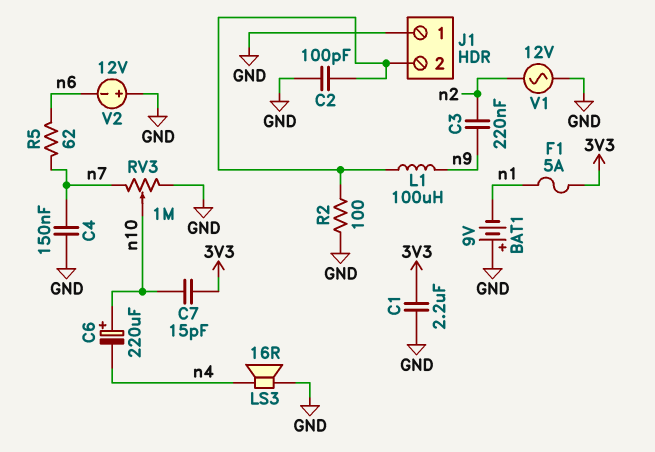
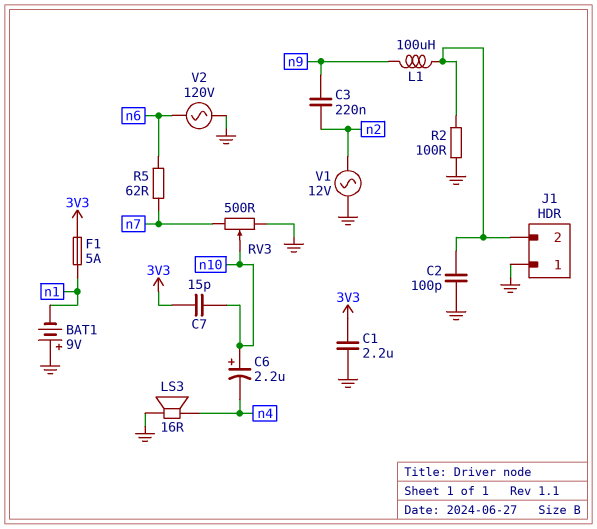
C4: 150nF (GND, n7) -> none
C6: 220uF (plus n10, minus n4) -> 2.2uF (plus n10, minus n4)
RV3: 1M (GND, n7, wiper n10) -> 500 (GND, n7, wiper n10)
V2: 12V (plus GND, minus n6) -> AC 120V (GND, n6)

